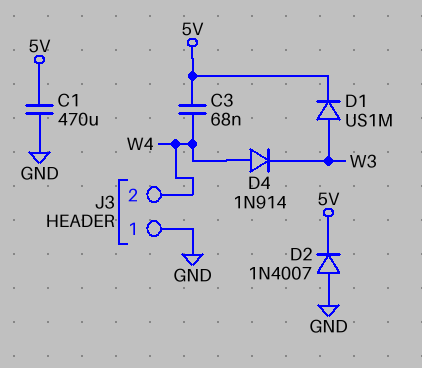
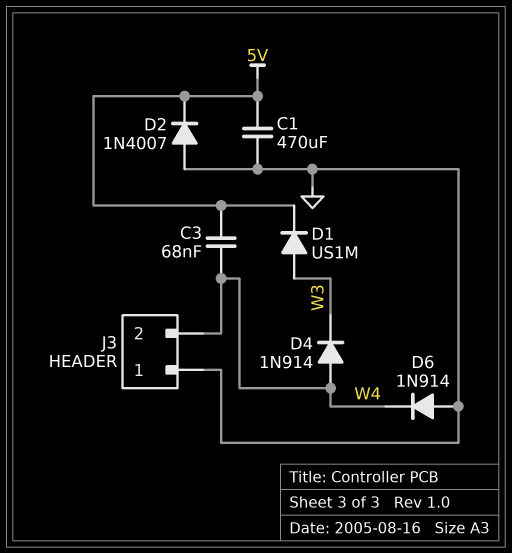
D6: none -> diode 1N914 (A GND, K W4)

